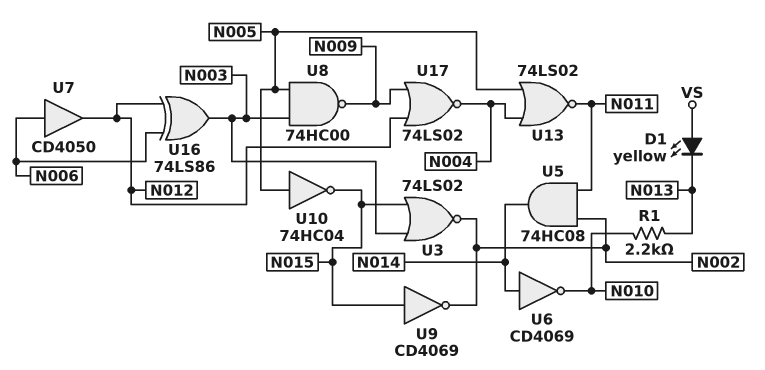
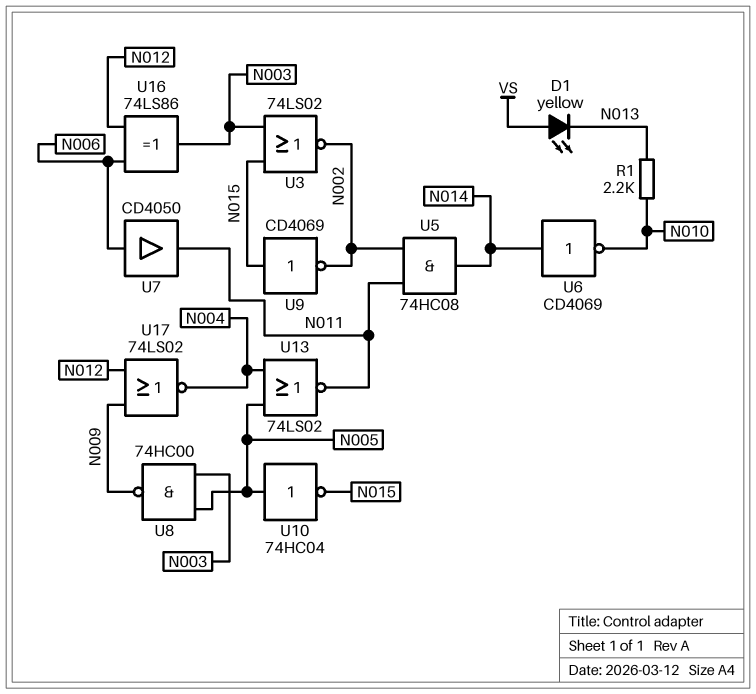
U7: buffer CD4050 (in N006, out N012) -> buffer CD4050 (in N006, out N011)

